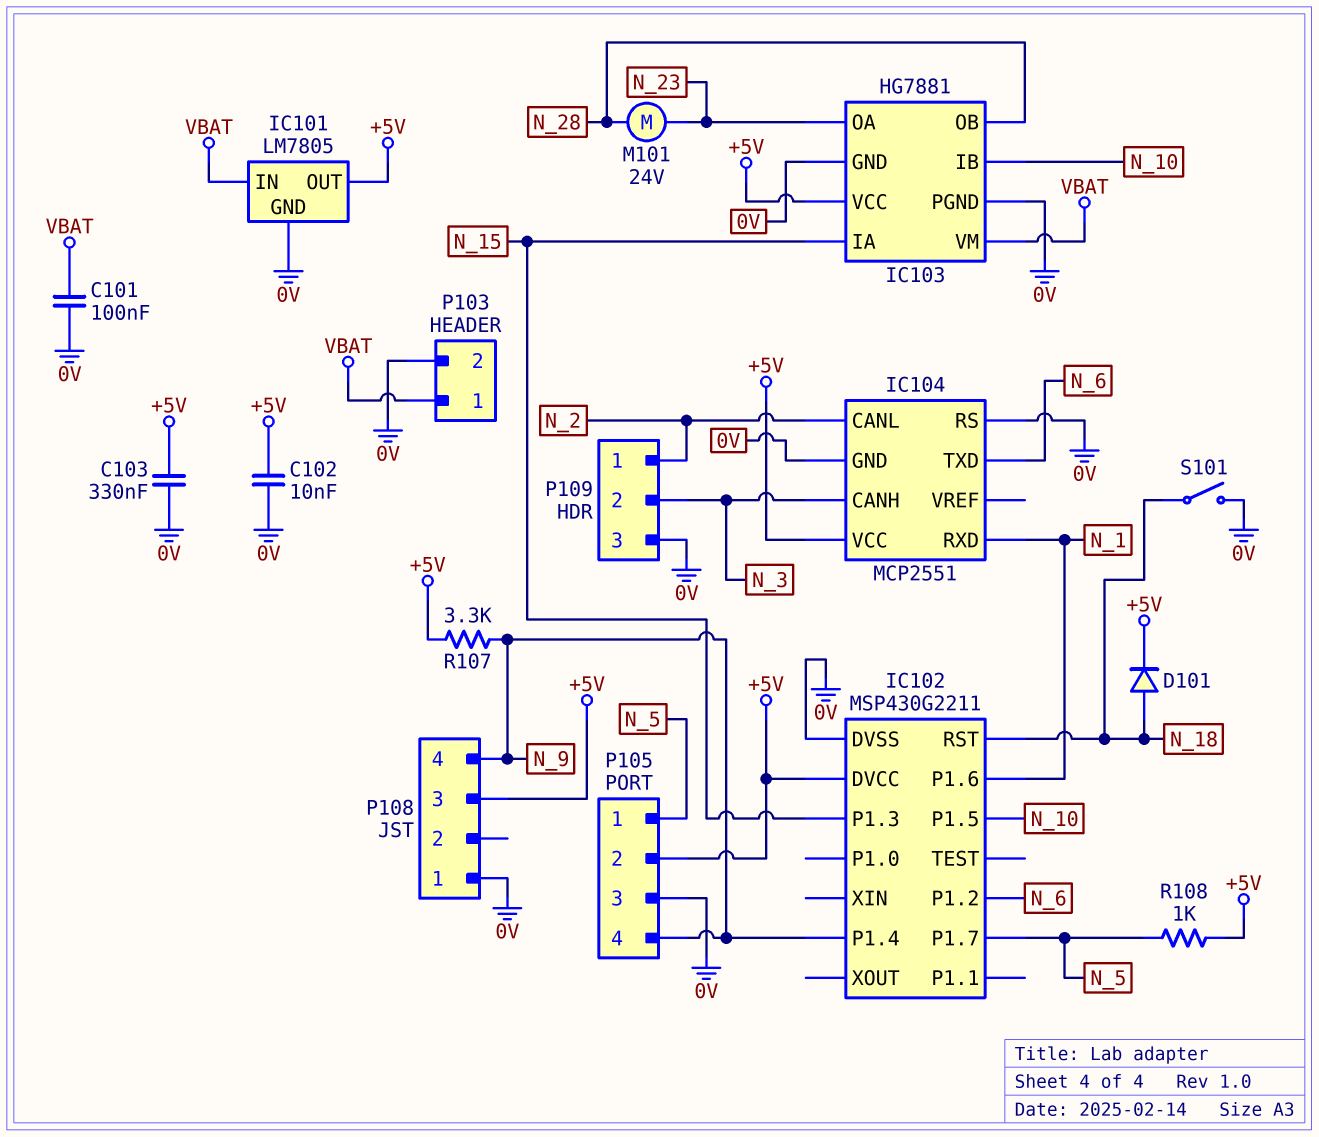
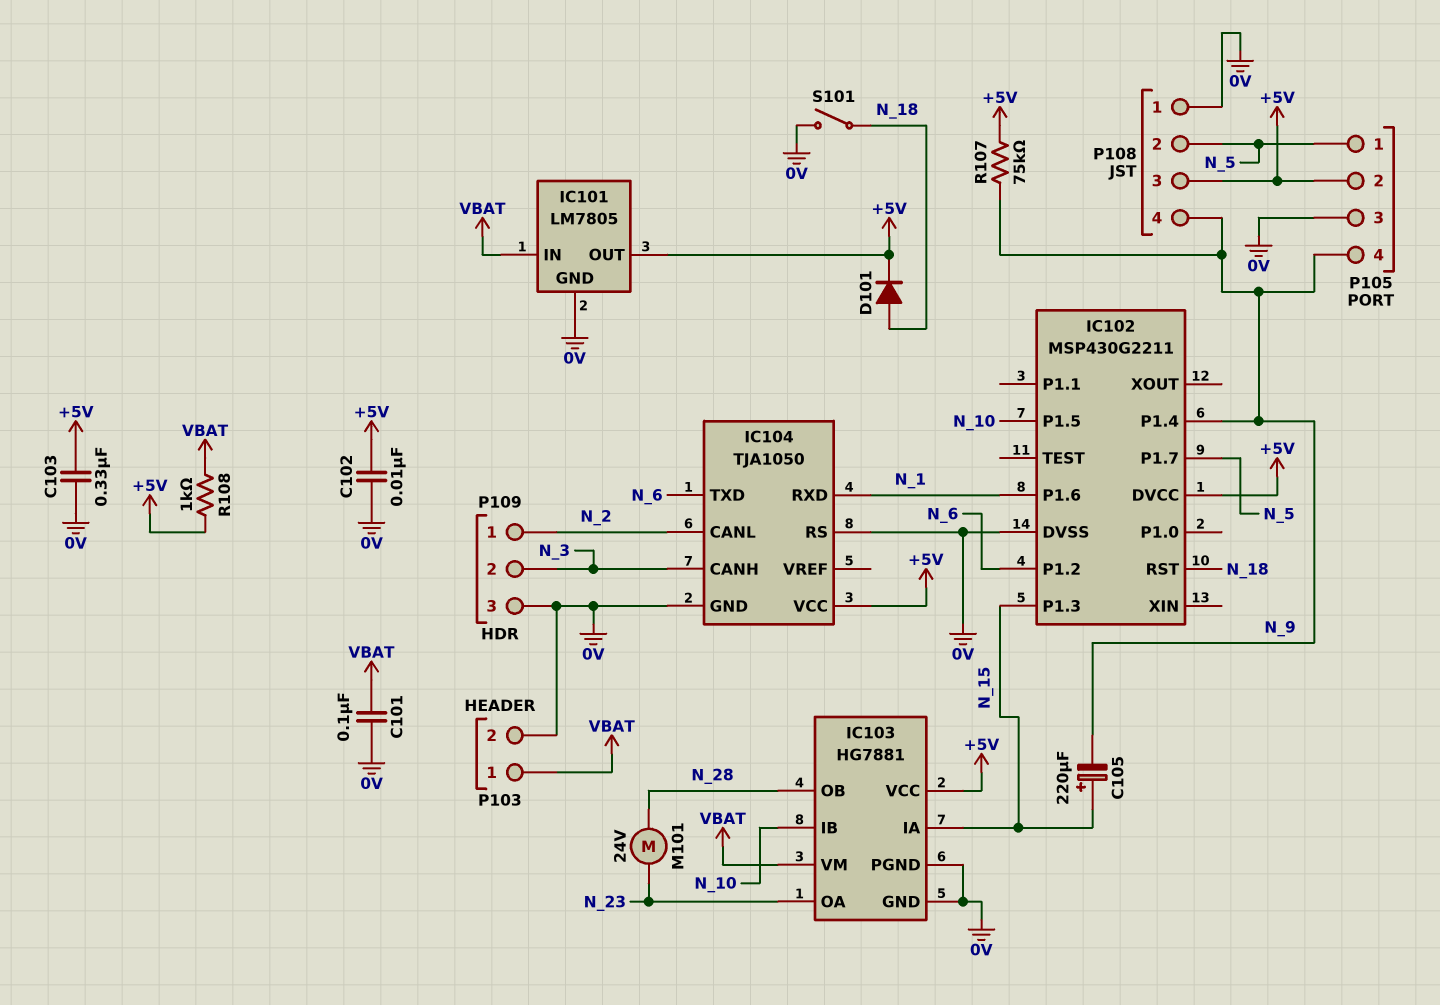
C105: none -> 220uF (plus N_15, minus N_9)
IC104: MCP2551 -> TJA1050
P108 pin 2: none -> N_5
R107: 3.3k (+5V, N_9) -> 75k (+5V, N_9)
R108: 1k (+5V, N_5) -> 1k (+5V, VBAT)

